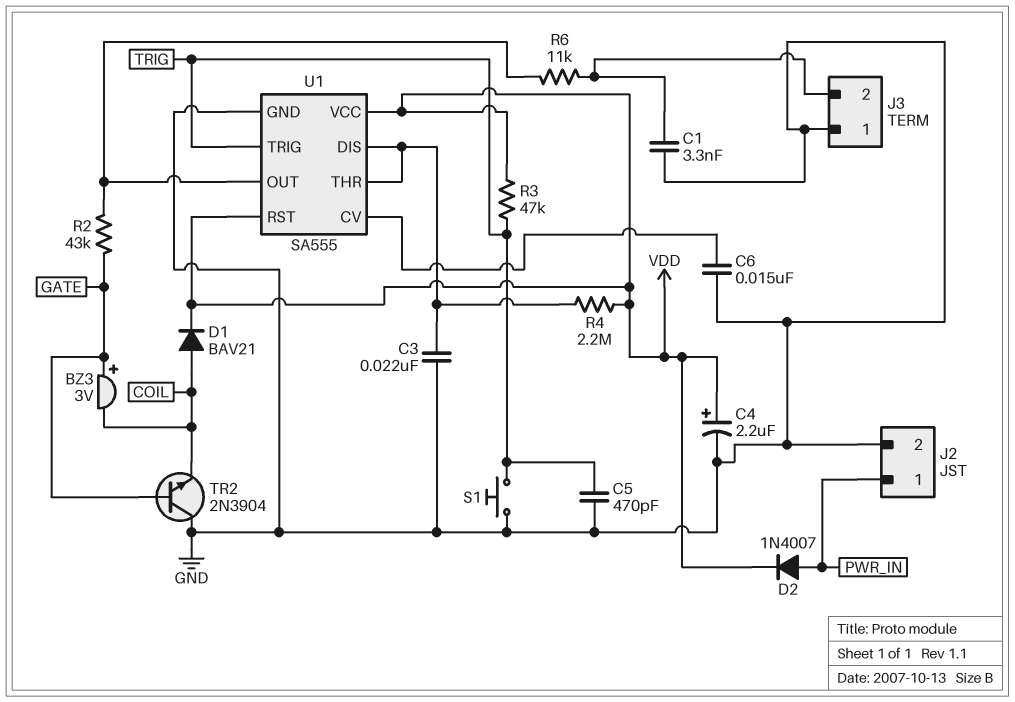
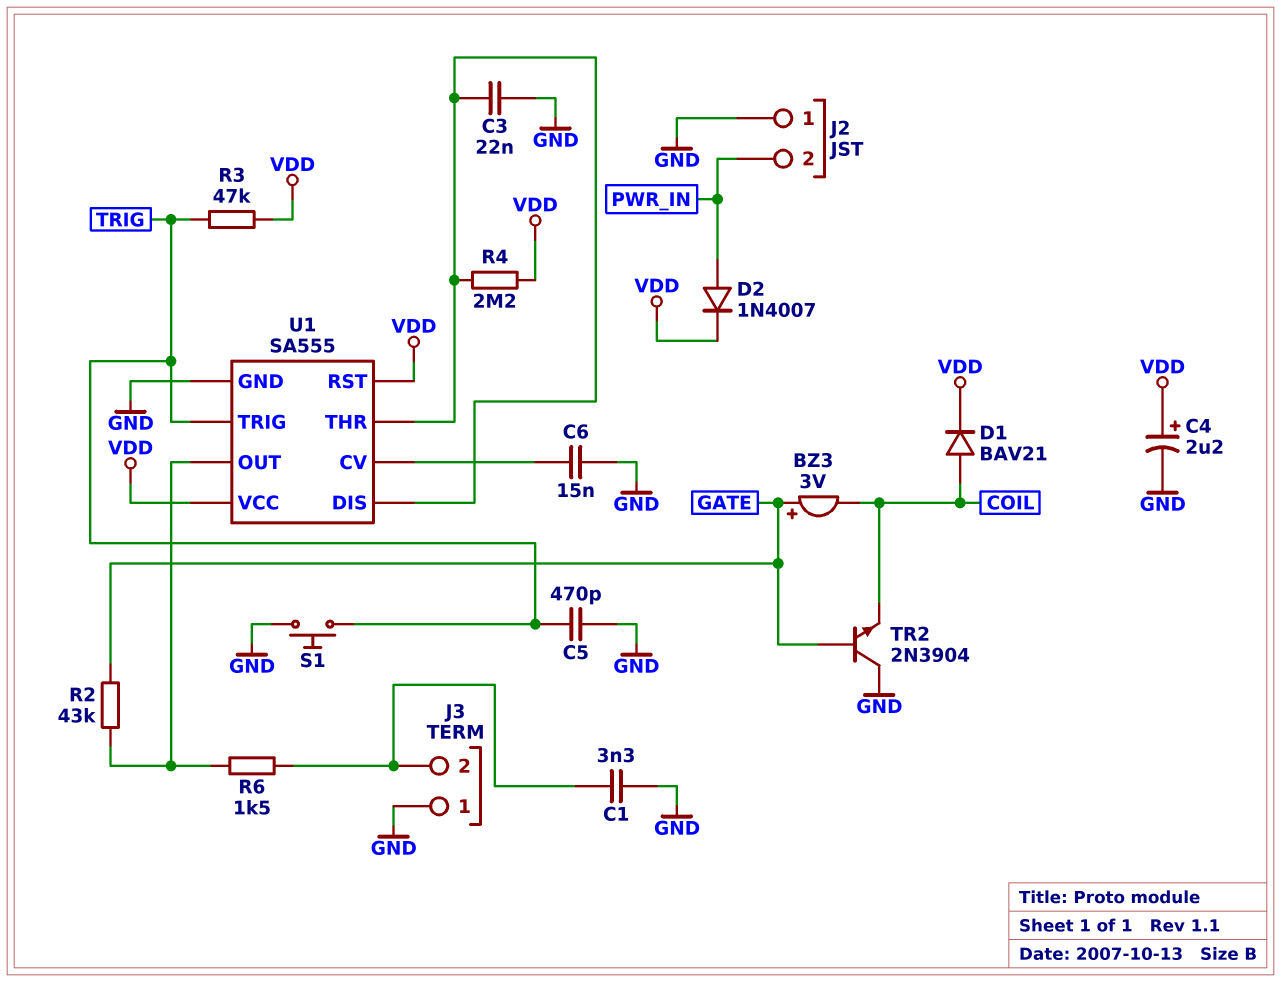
J2 pin 1: PWR_IN -> GND
J2 pin 2: GND -> PWR_IN
R6: 11k (J3/2, U1/OUT) -> 1.5k (J3/2, U1/OUT)

